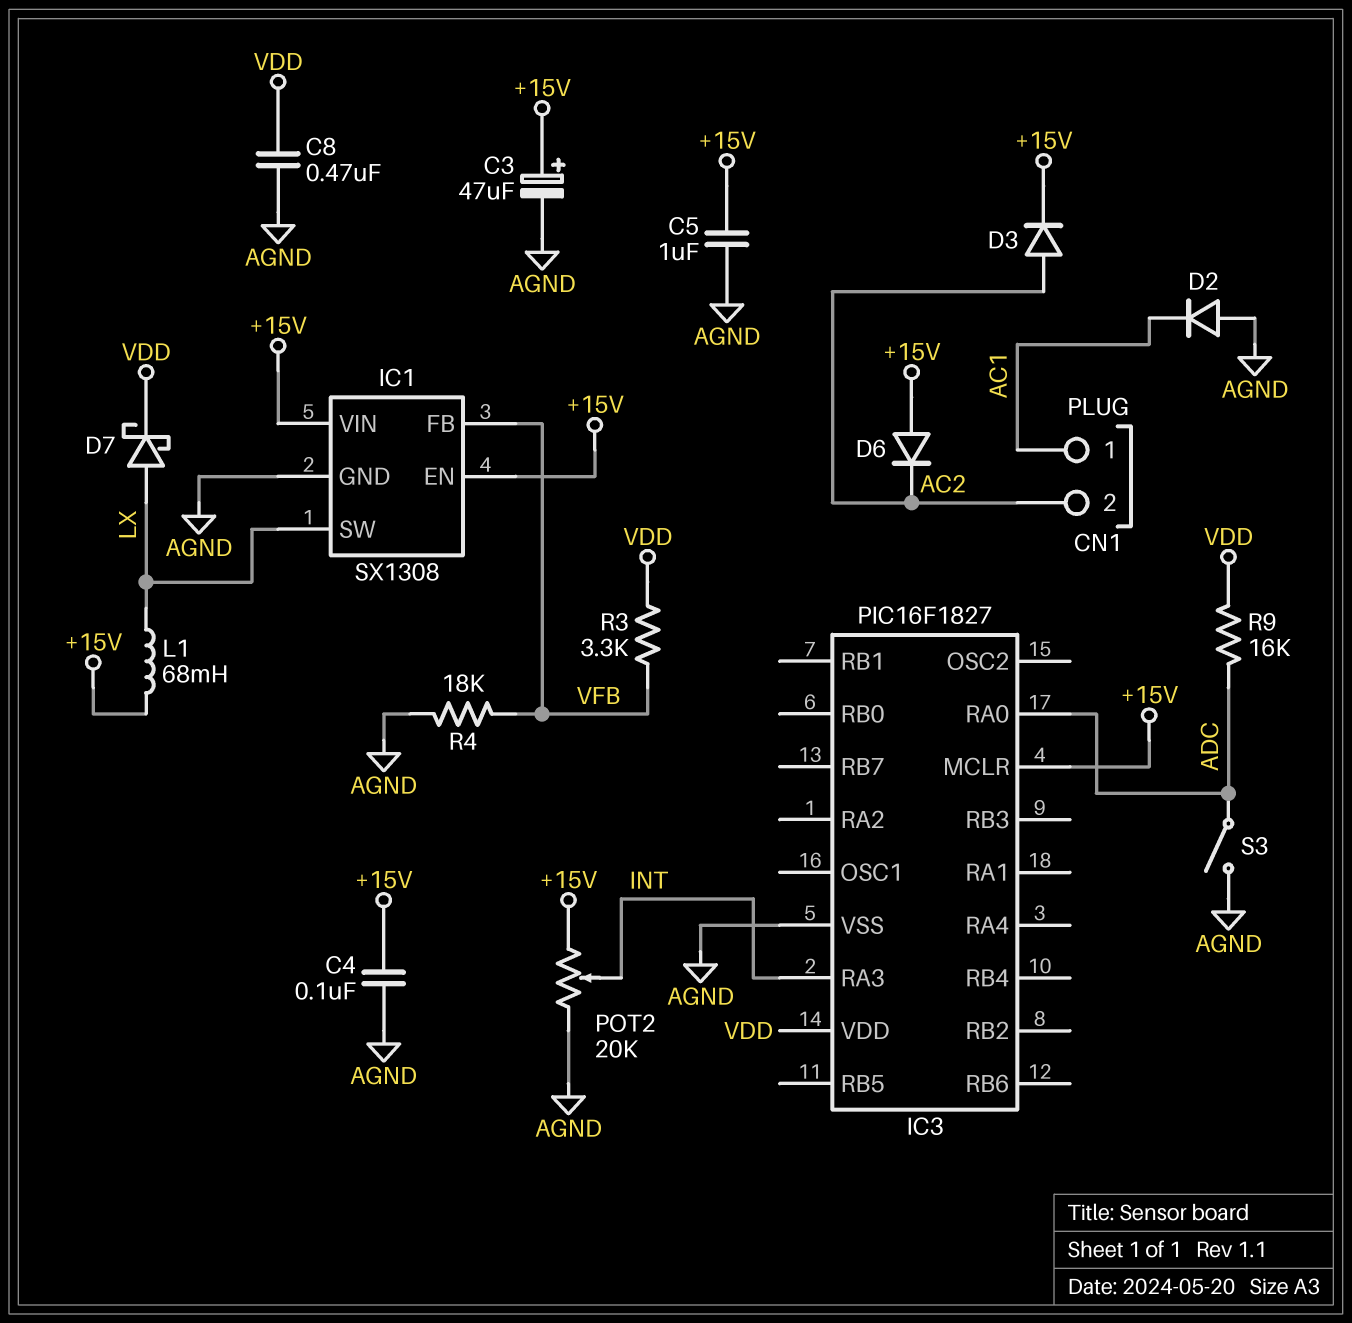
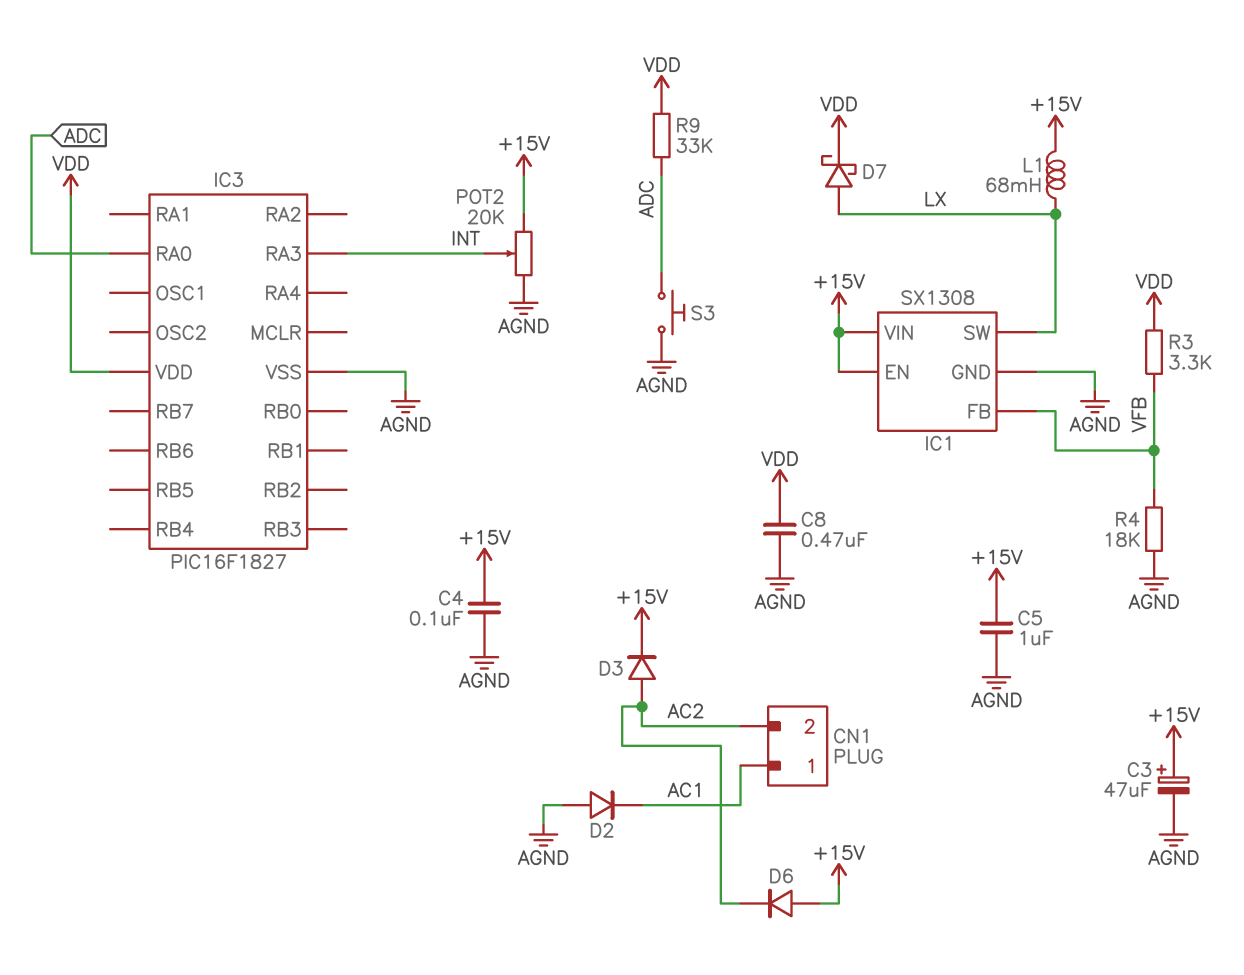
IC3 pin MCLR: +15V -> none
R9: 16k (ADC, VDD) -> 33k (ADC, VDD)
S3: switch (ADC, AGND) -> button (ADC, AGND)

